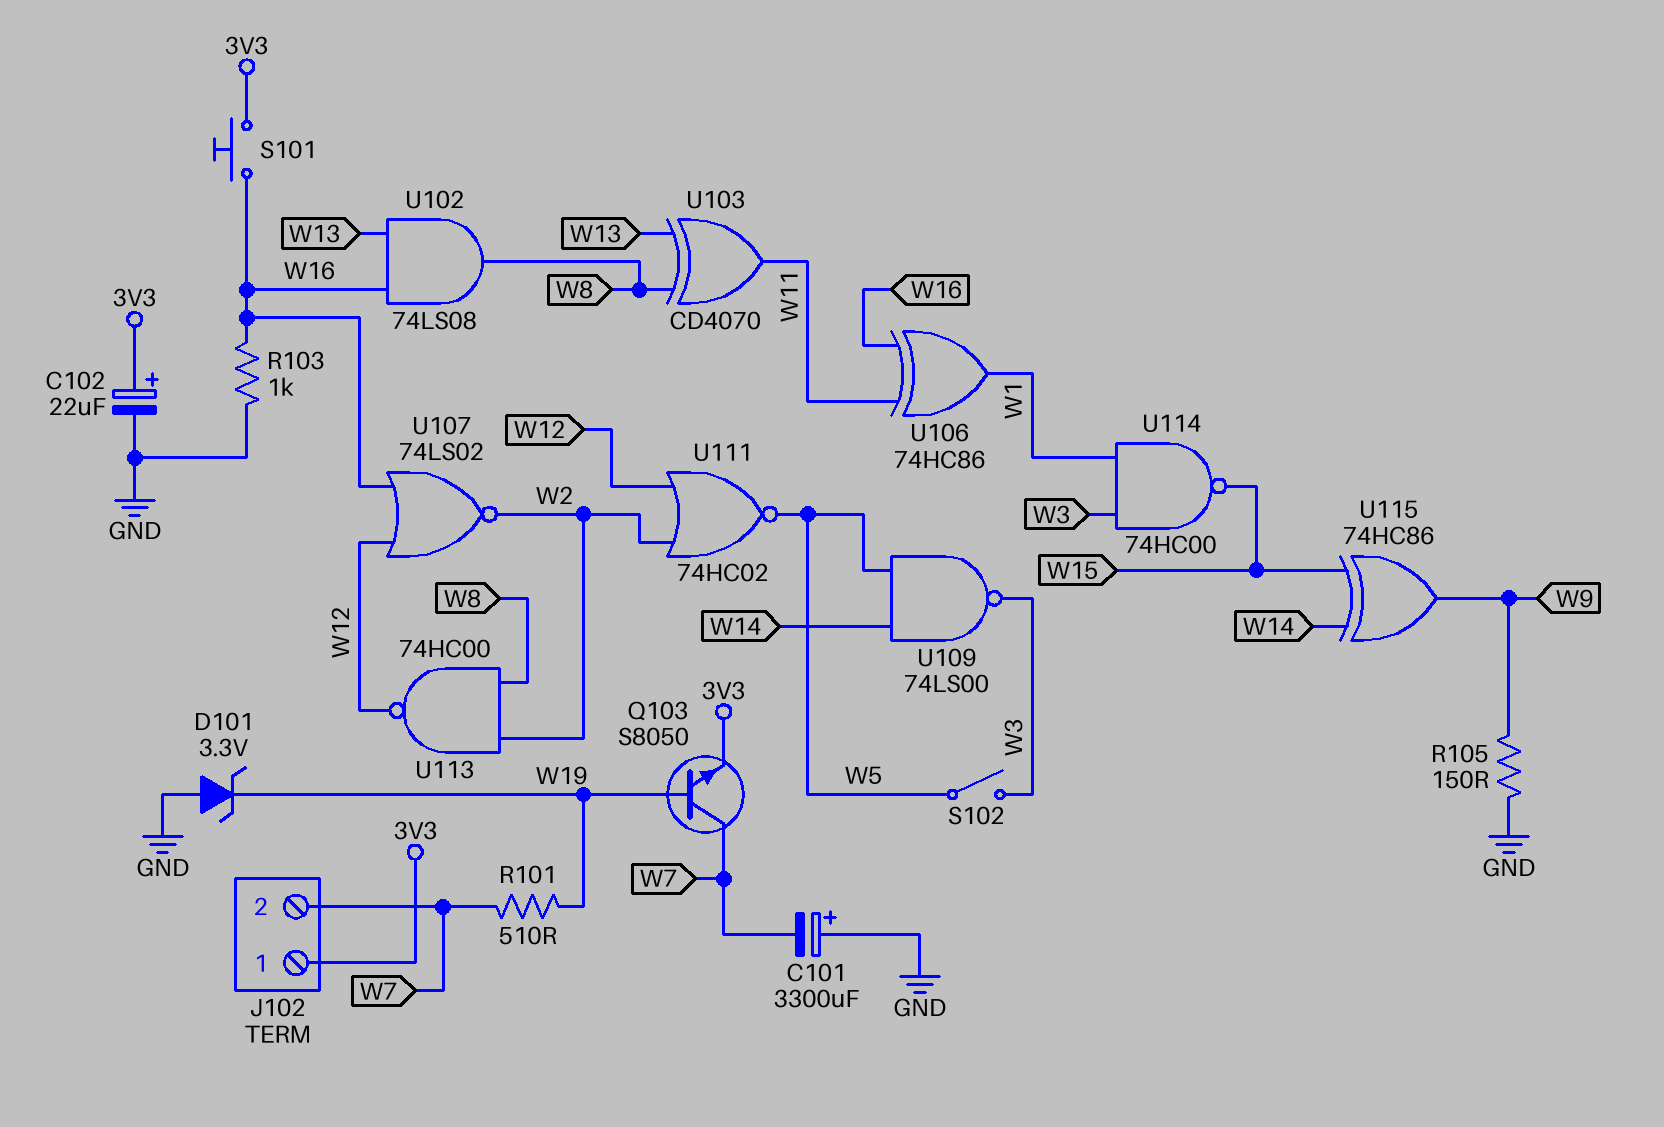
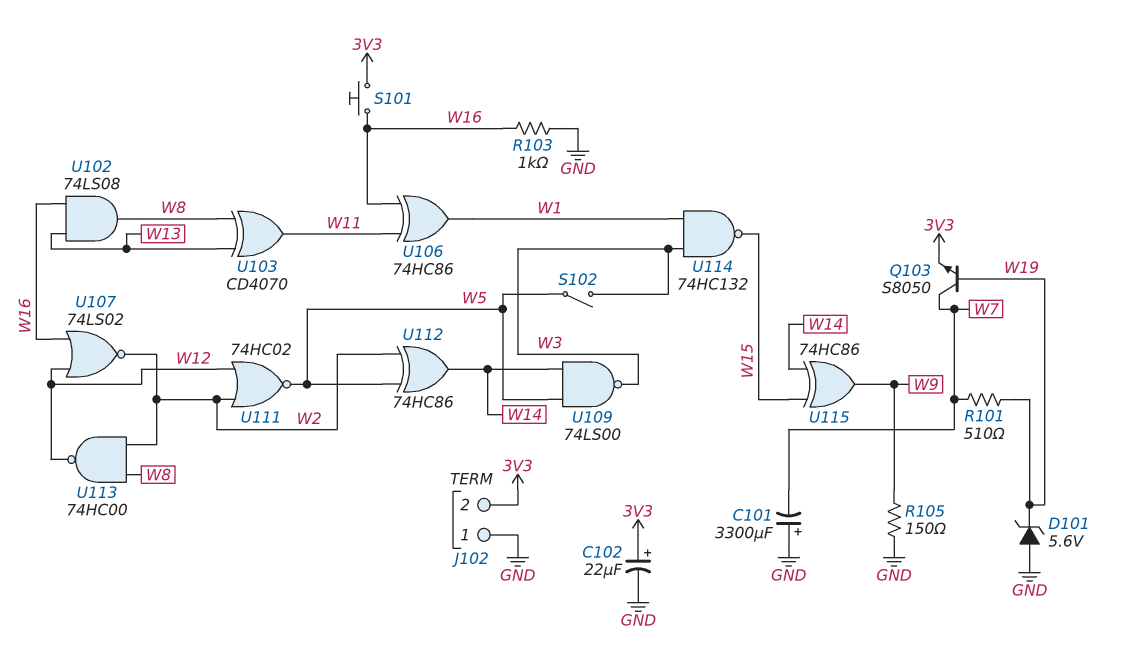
D101: zener 3.3V (A GND, K W19) -> zener 5.6V (A GND, K W19)
J102 pin 1: 3V3 -> GND
J102 pin 2: W7 -> 3V3
U112: none -> XOR 74HC86 (in W2, in W5, out W14)
U114: NAND 74HC00 (in W1, in W3, out W15) -> NAND 74HC132 (in W1, in W3, out W15)

